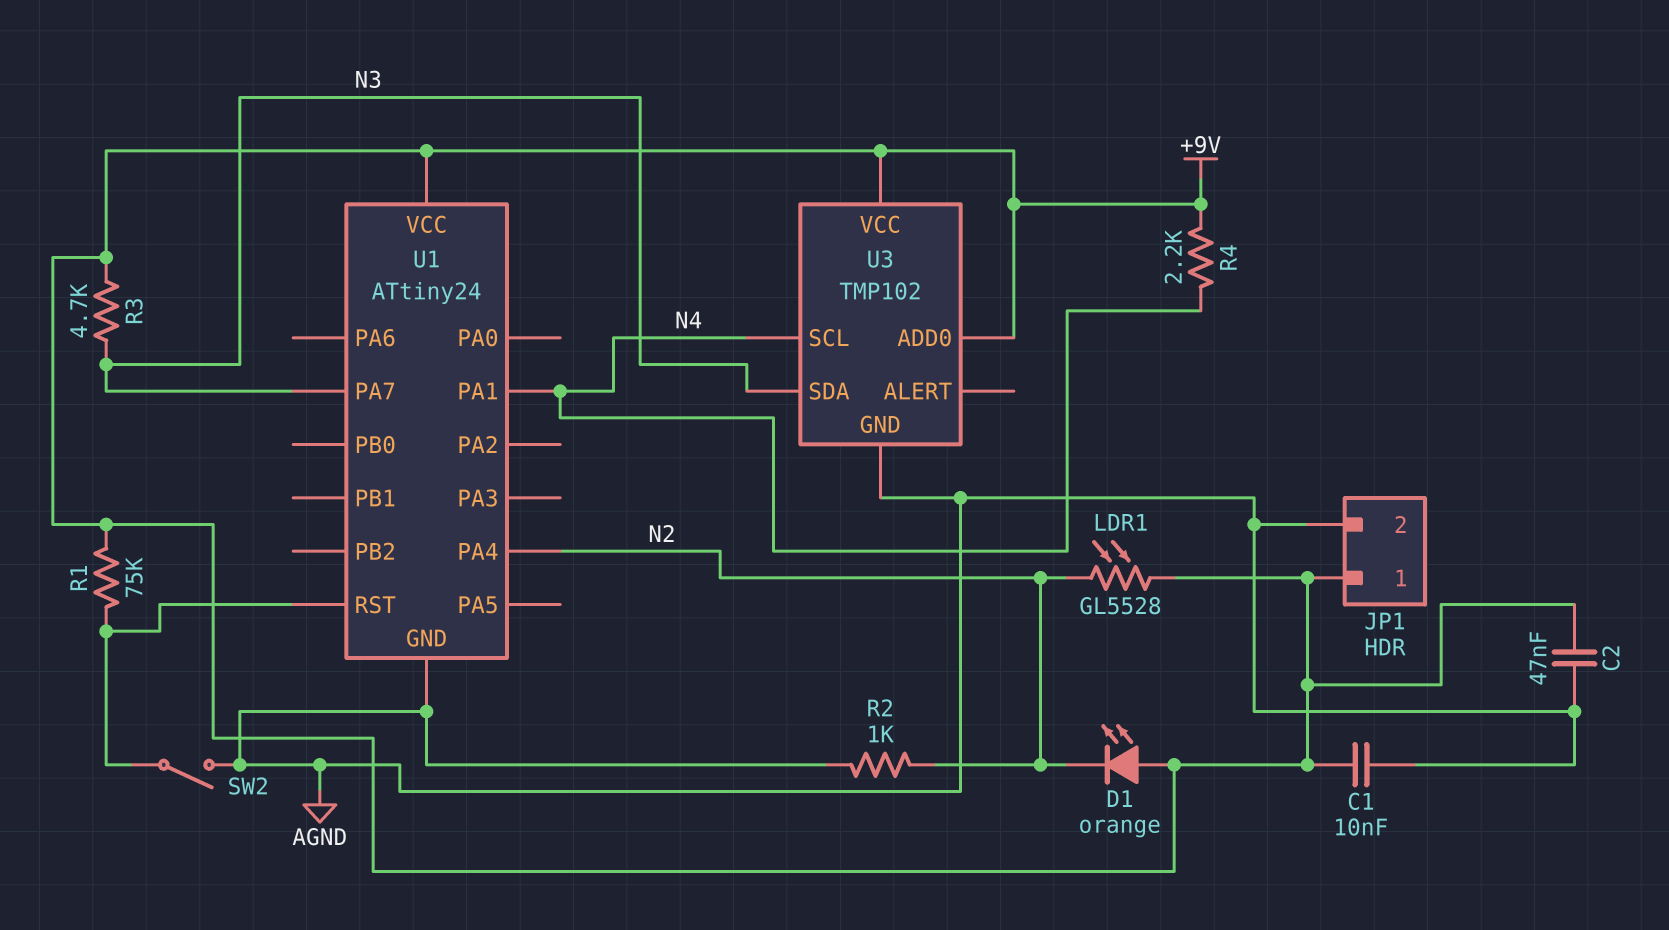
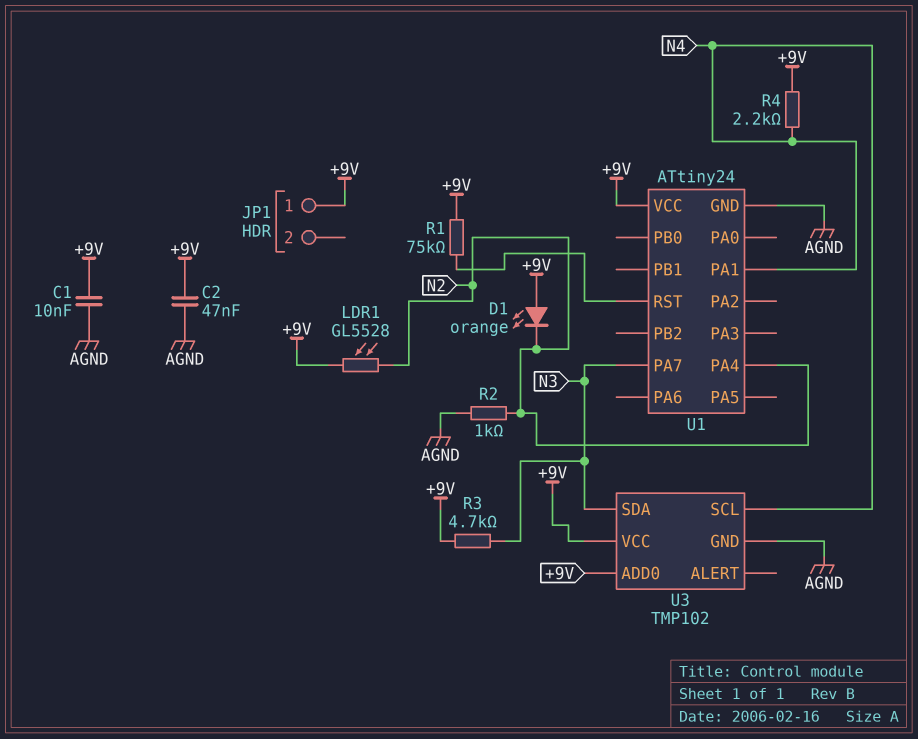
JP1 pin 2: AGND -> none
SW2: switch (AGND, U1/RST) -> none

